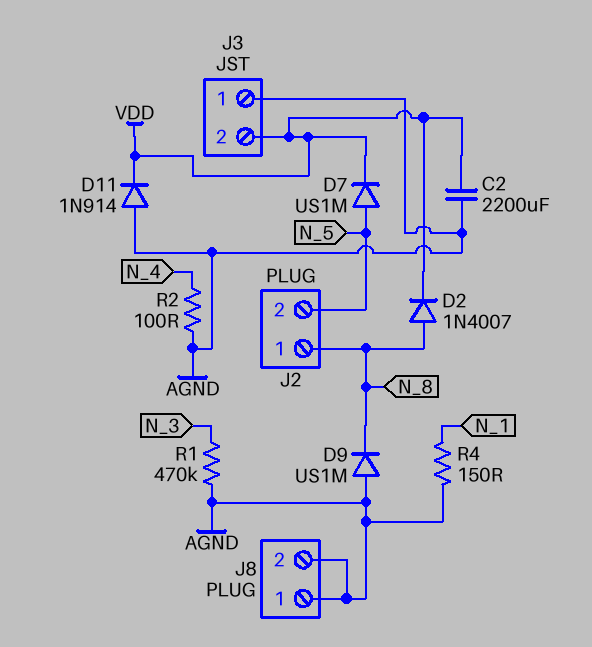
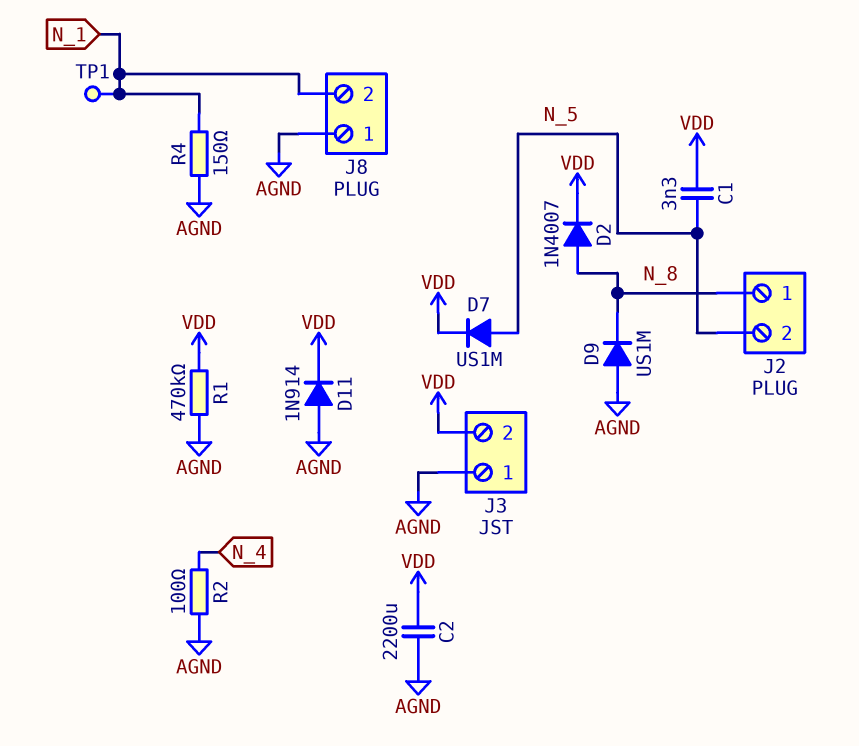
C1: none -> 3.3nF (N_5, VDD)
J8 pin 2: AGND -> N_1
R1: 470k (AGND, N_3) -> 470k (AGND, VDD)
TP1: none -> test point (N_1)

